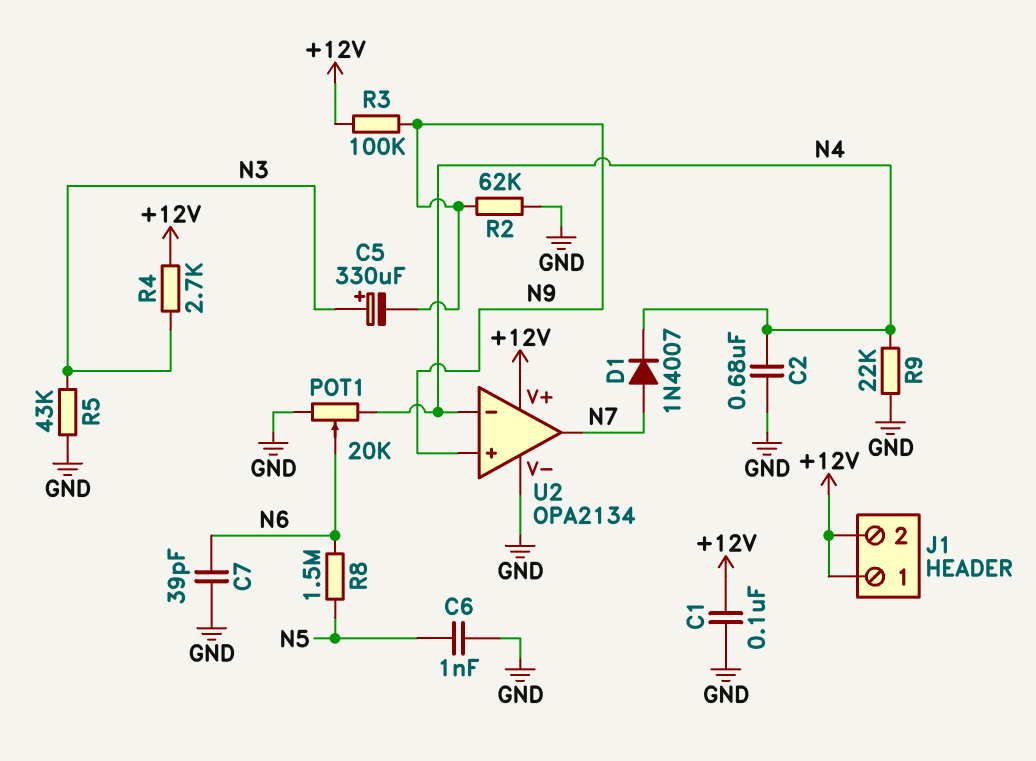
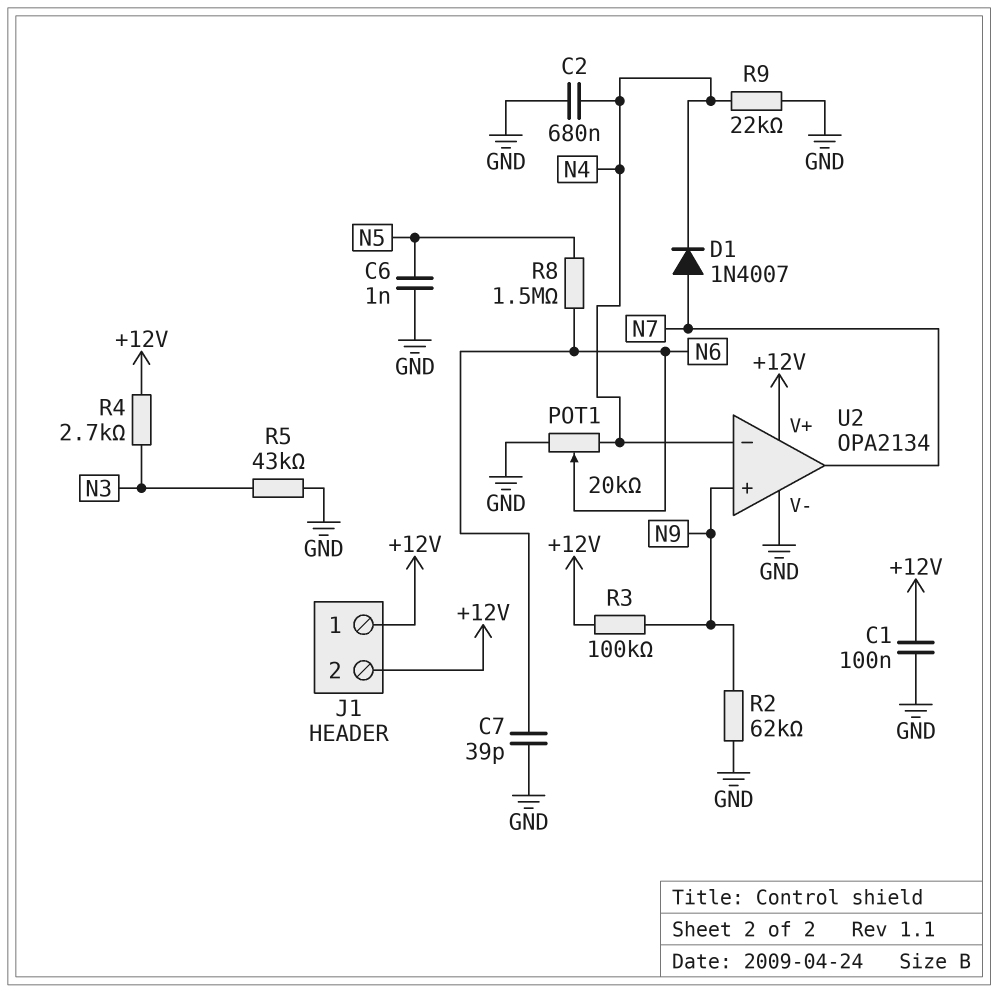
C5: 330uF (plus N3, minus N9) -> none

